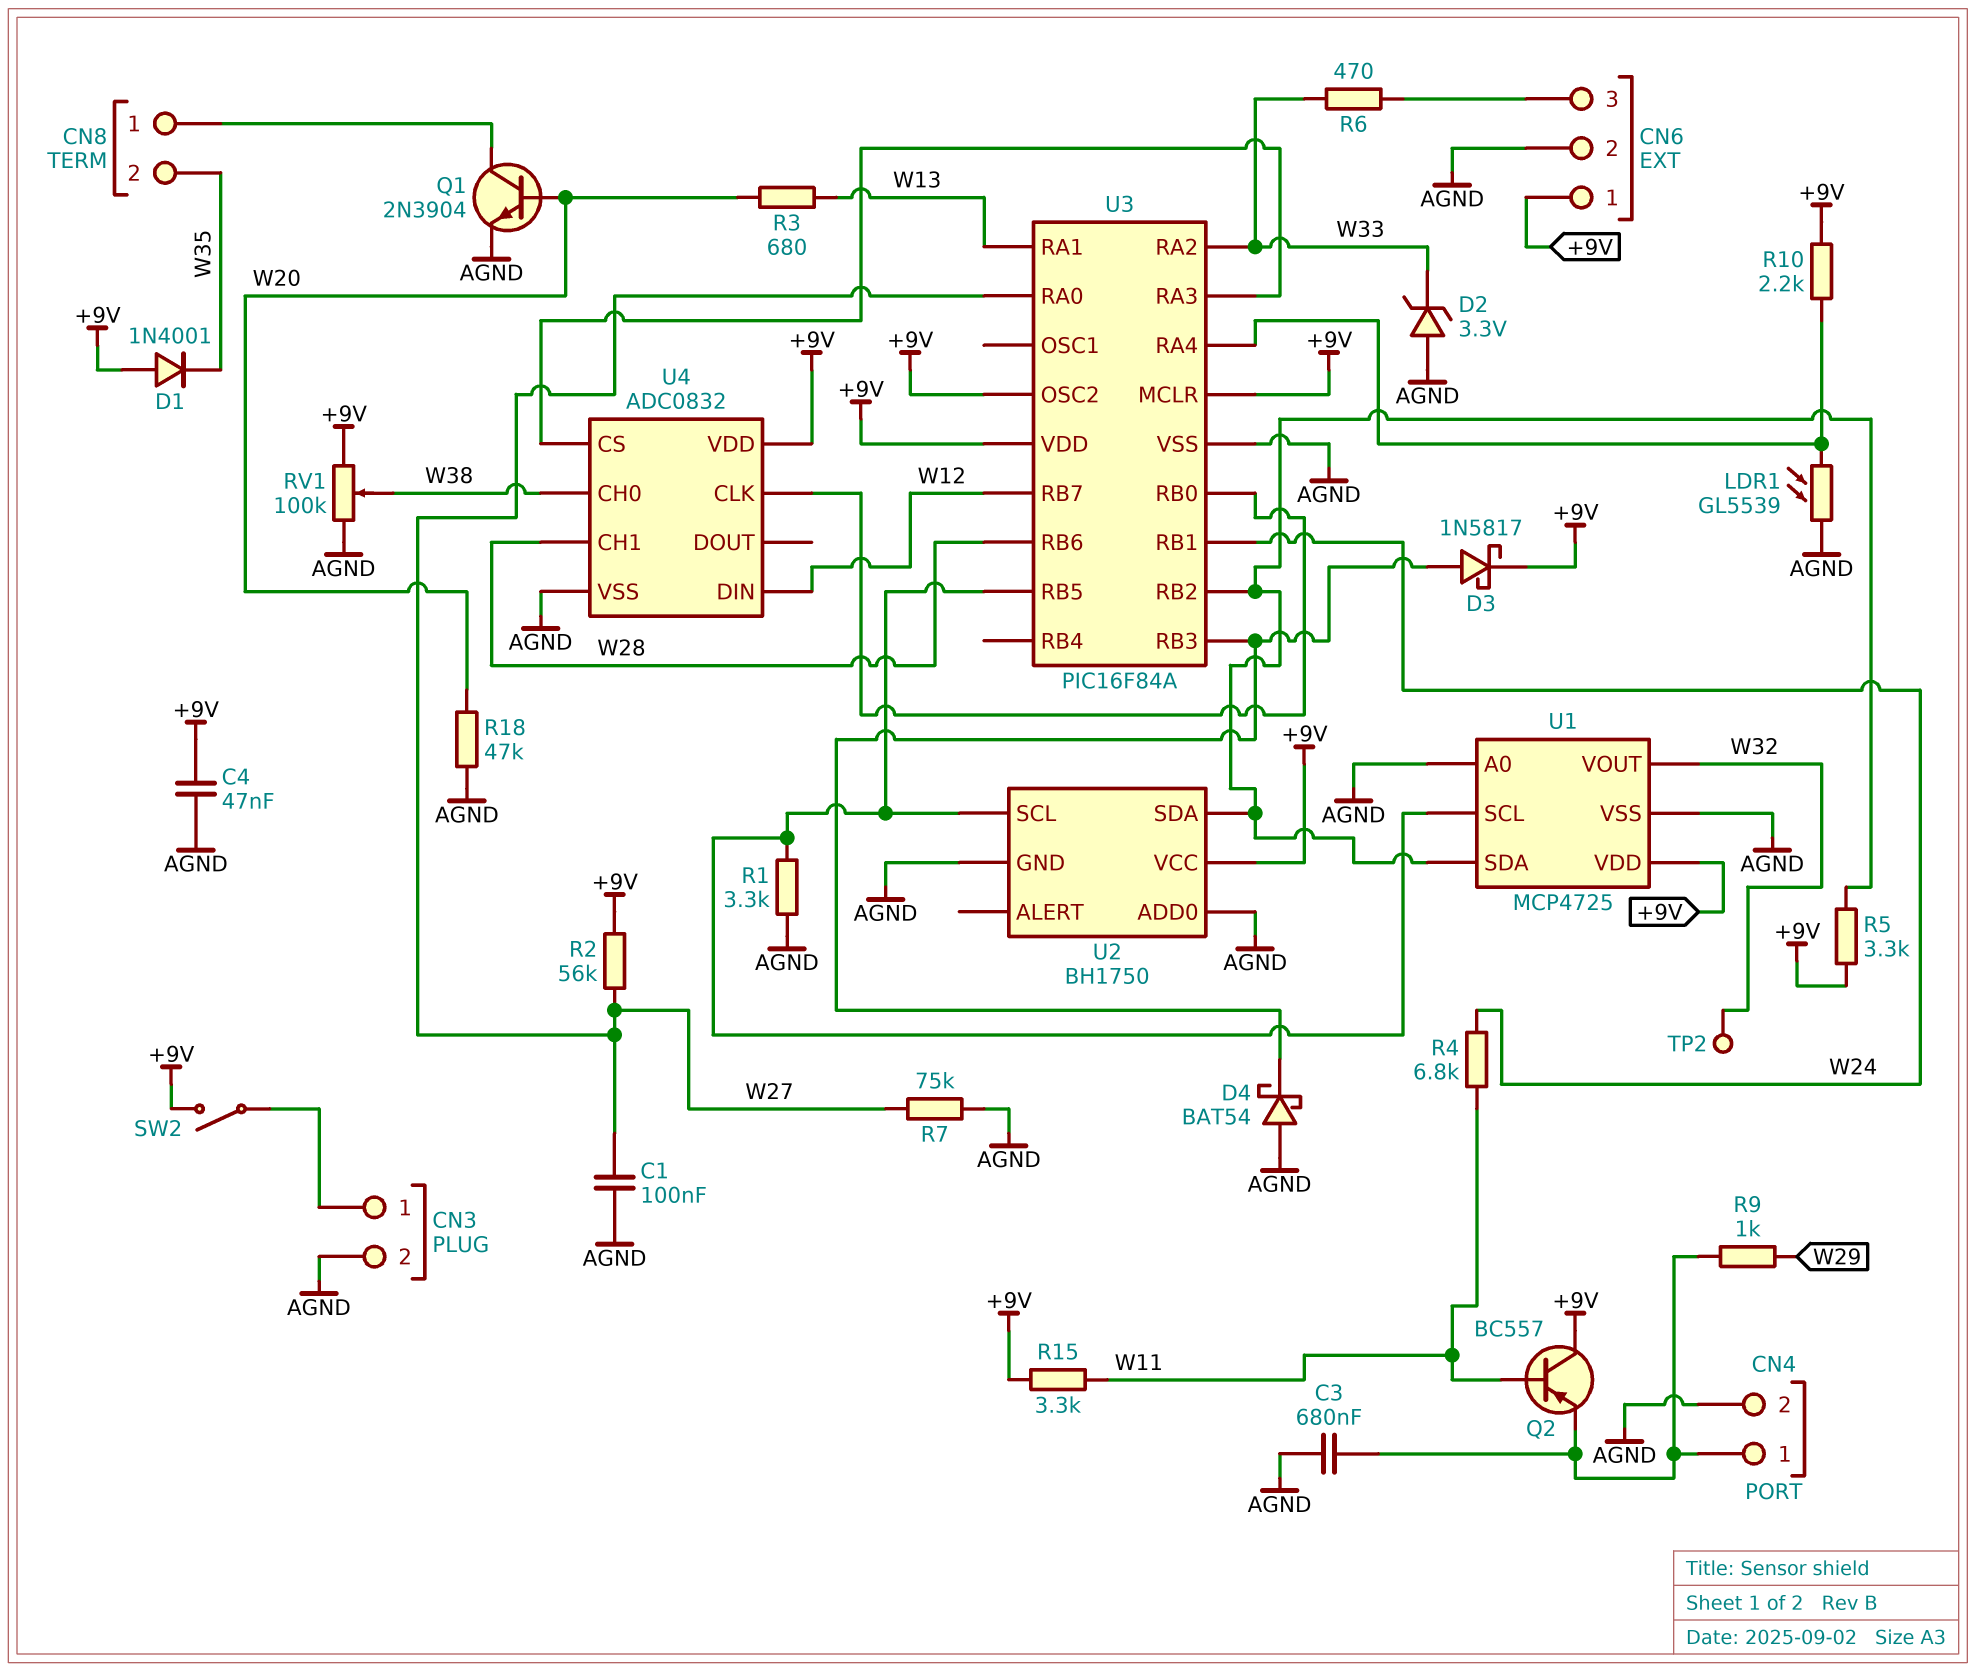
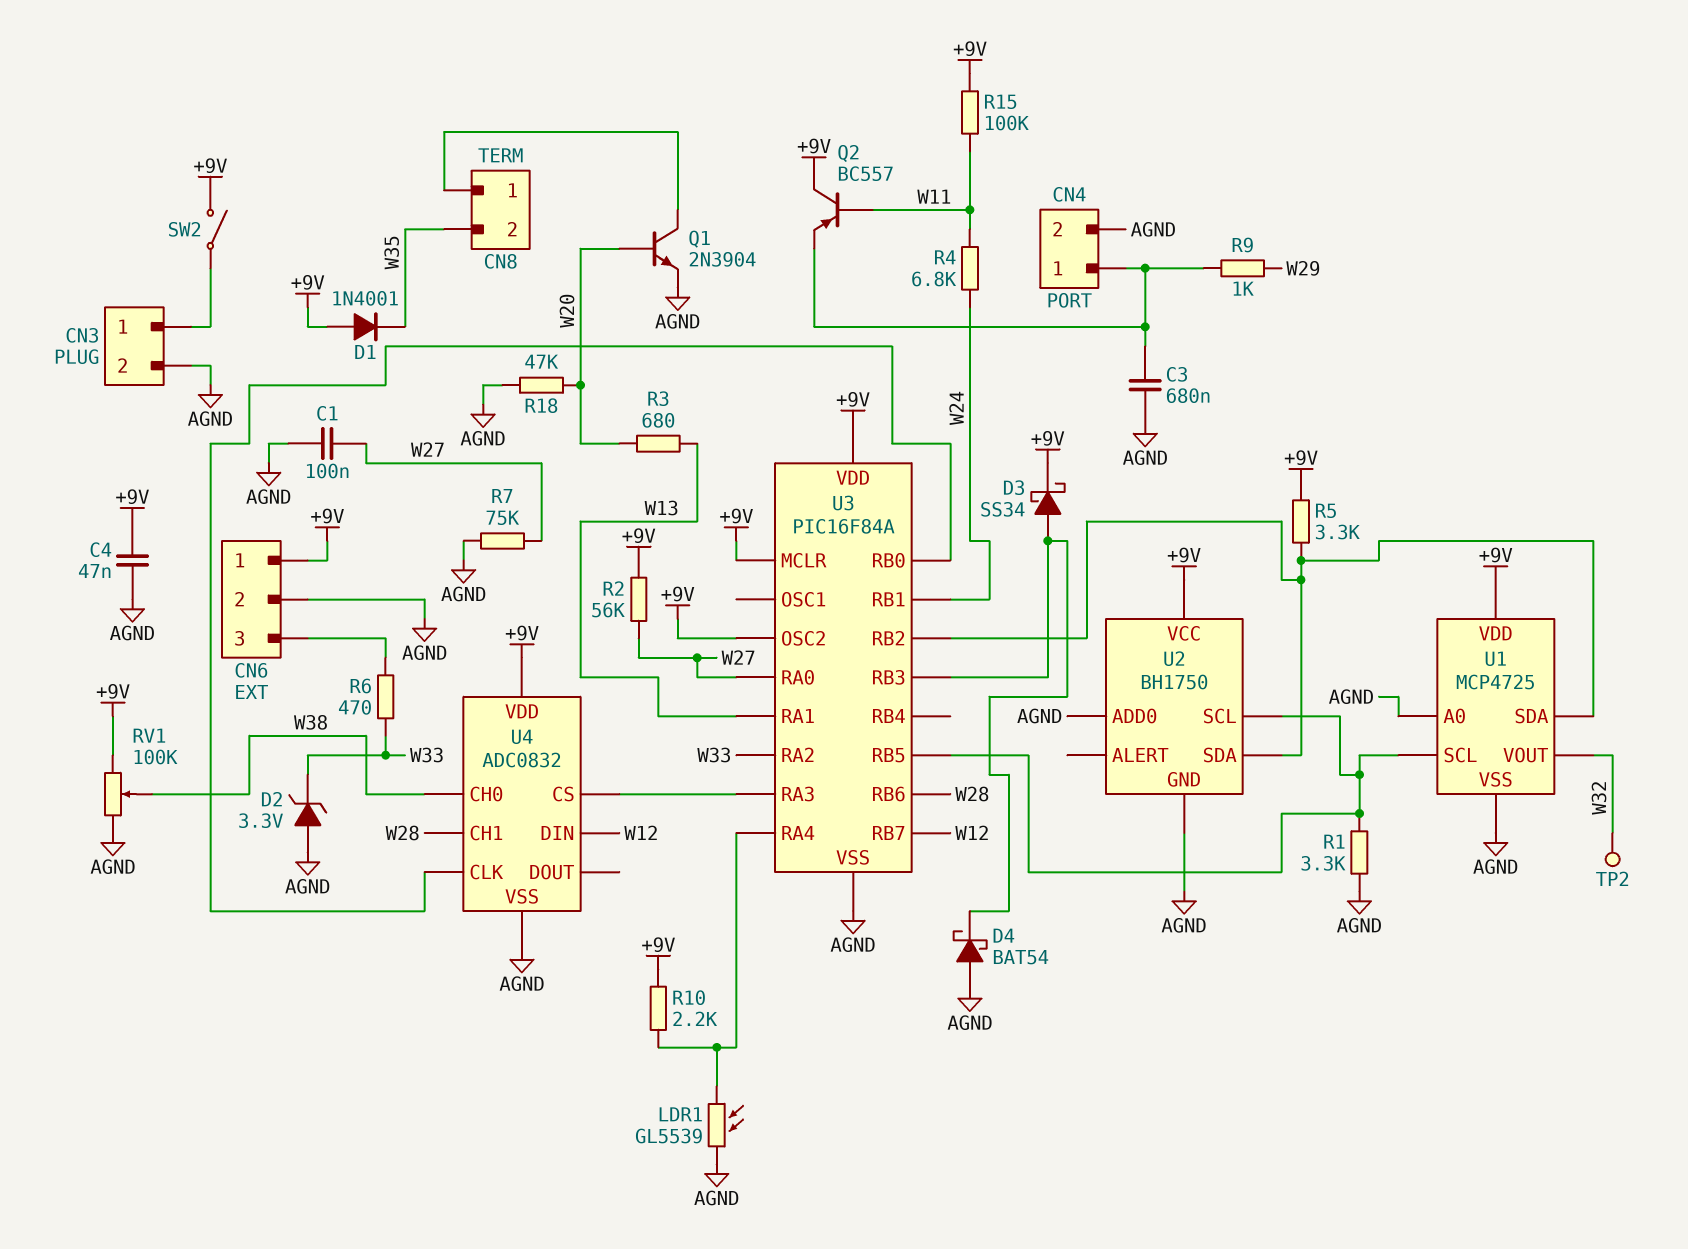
D3: schottky 1N5817 (A U3/RB3, K +9V) -> schottky SS34 (A U3/RB3, K +9V)
R15: 3.3k (+9V, W11) -> 100k (+9V, W11)

